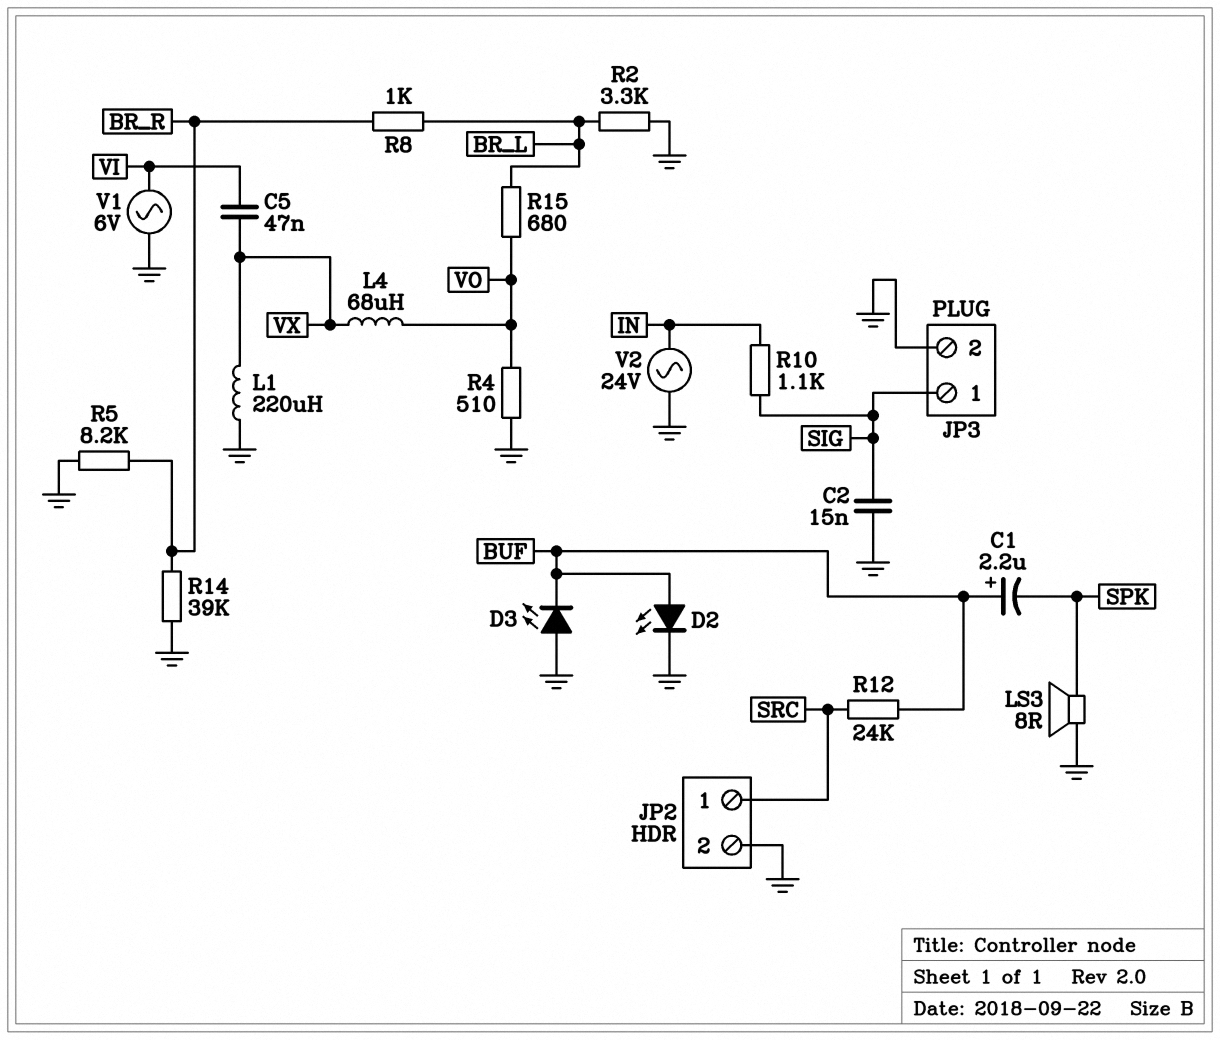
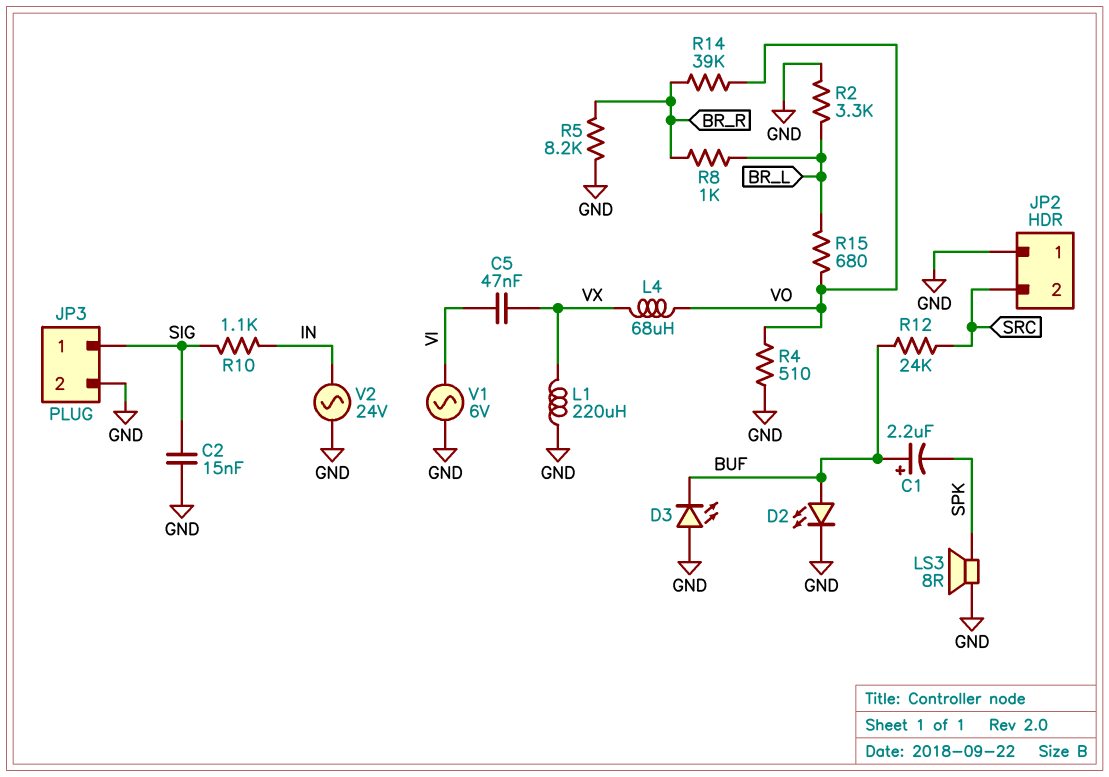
JP2 pin 1: SRC -> GND
JP2 pin 2: GND -> SRC
R14: 39k (BR_R, GND) -> 39k (BR_R, VO)

